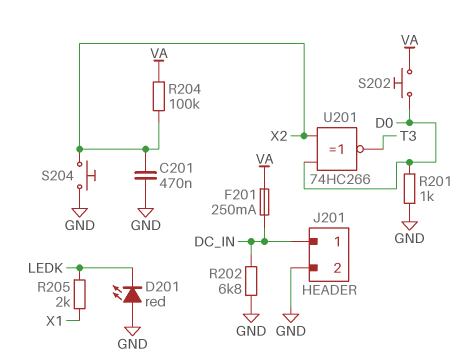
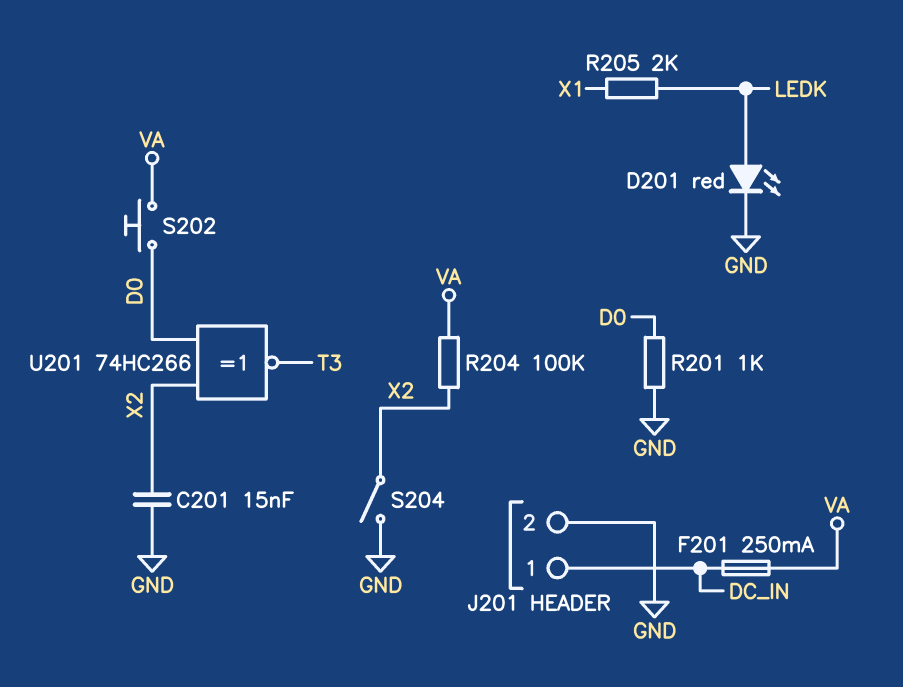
C201: 470nF (GND, X2) -> 15nF (GND, X2)
D201: LED red (A GND, K LEDK) -> LED red (A LEDK, K GND)
R202: 6.8k (DC_IN, GND) -> none
S204: button (GND, X2) -> switch (GND, X2)

